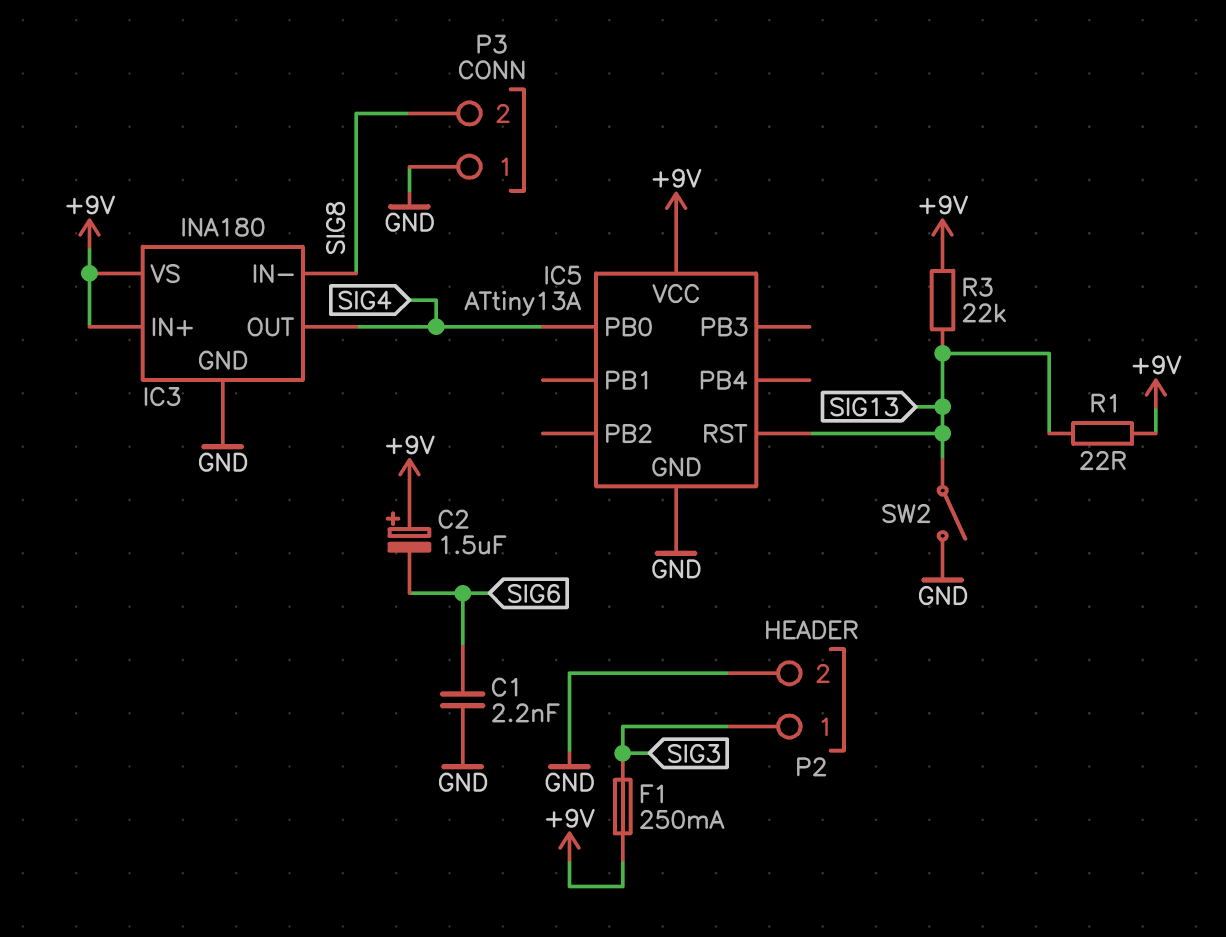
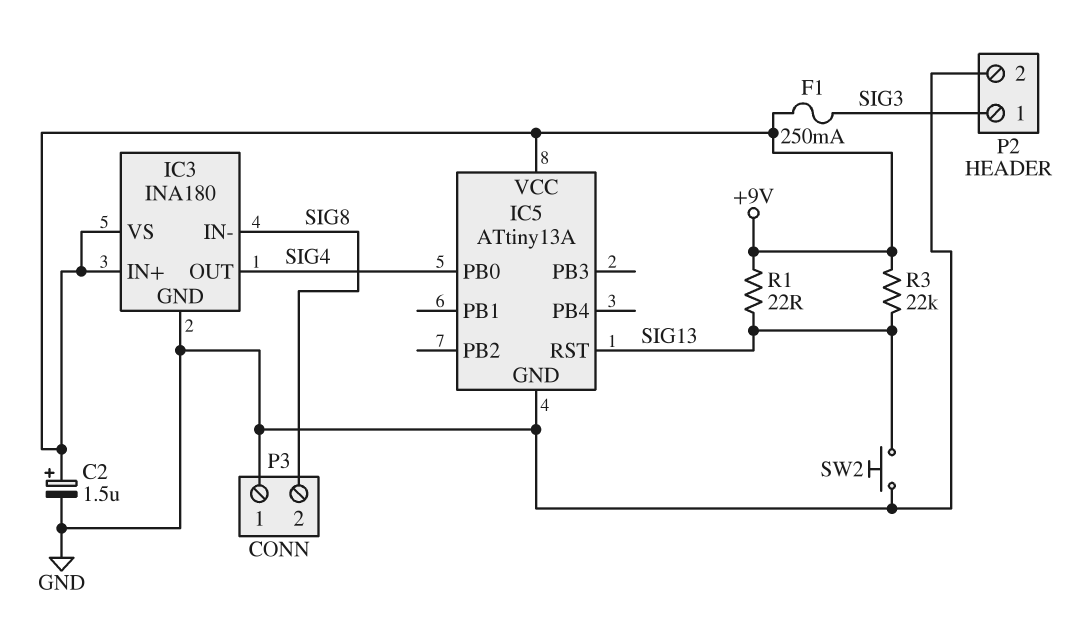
C1: 2.2nF (GND, SIG6) -> none
C2: 1.5uF (plus +9V, minus SIG6) -> 1.5uF (plus +9V, minus GND)
SW2: switch (GND, SIG13) -> button (GND, SIG13)

